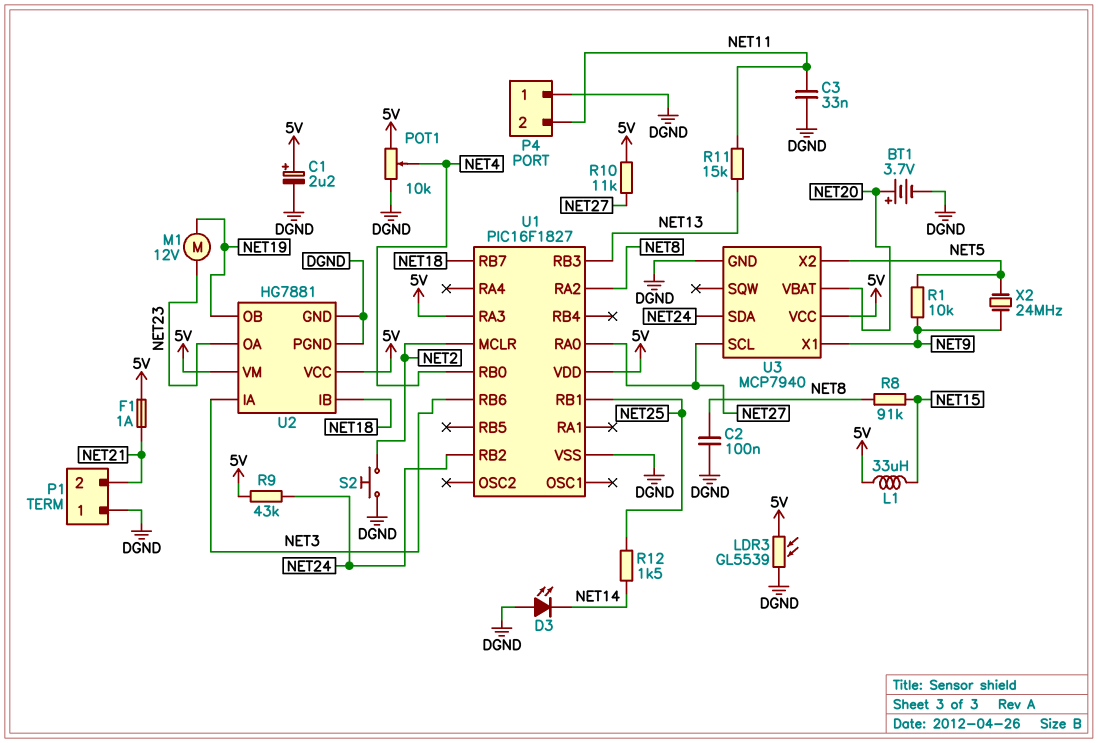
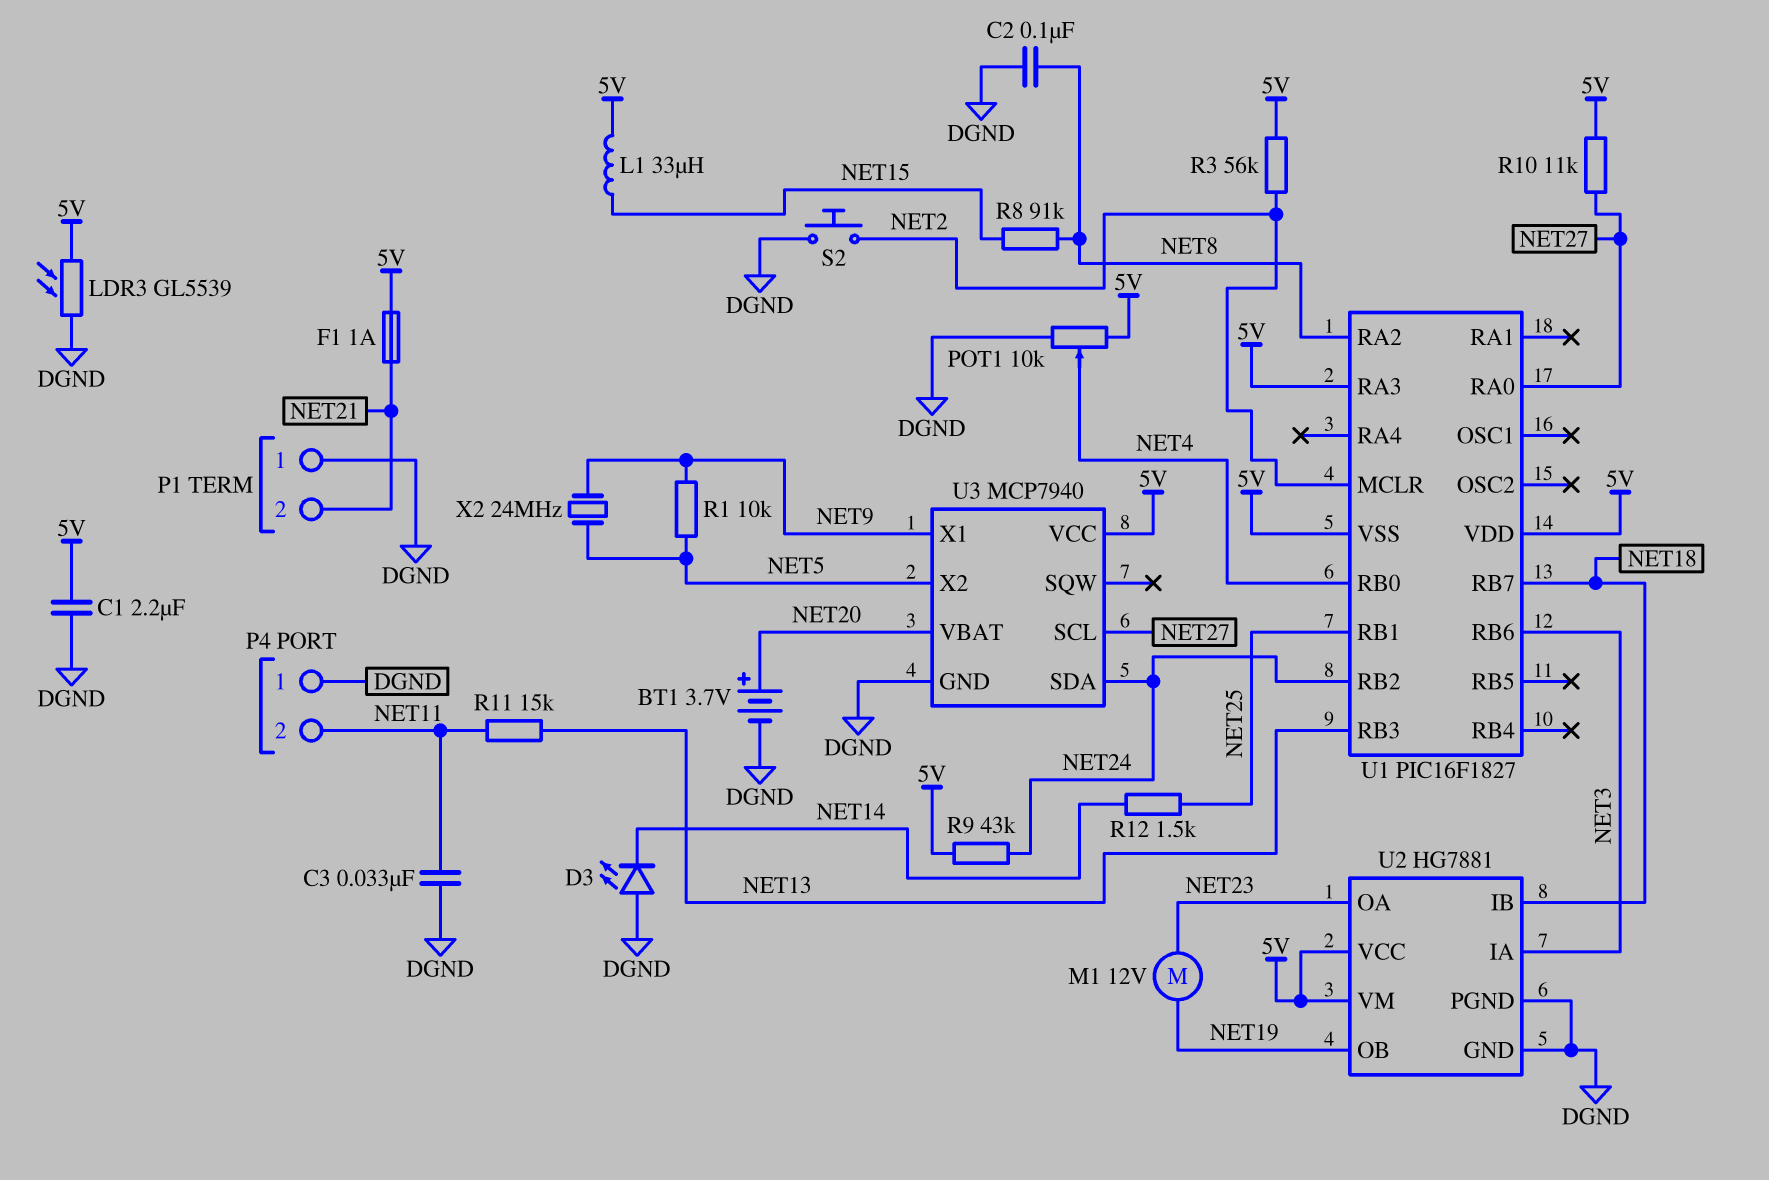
C1: 2.2uF (plus 5V, minus DGND) -> 2.2uF (5V, DGND)
R3: none -> 56k (5V, NET2)
U1 pin VSS: DGND -> 5V

